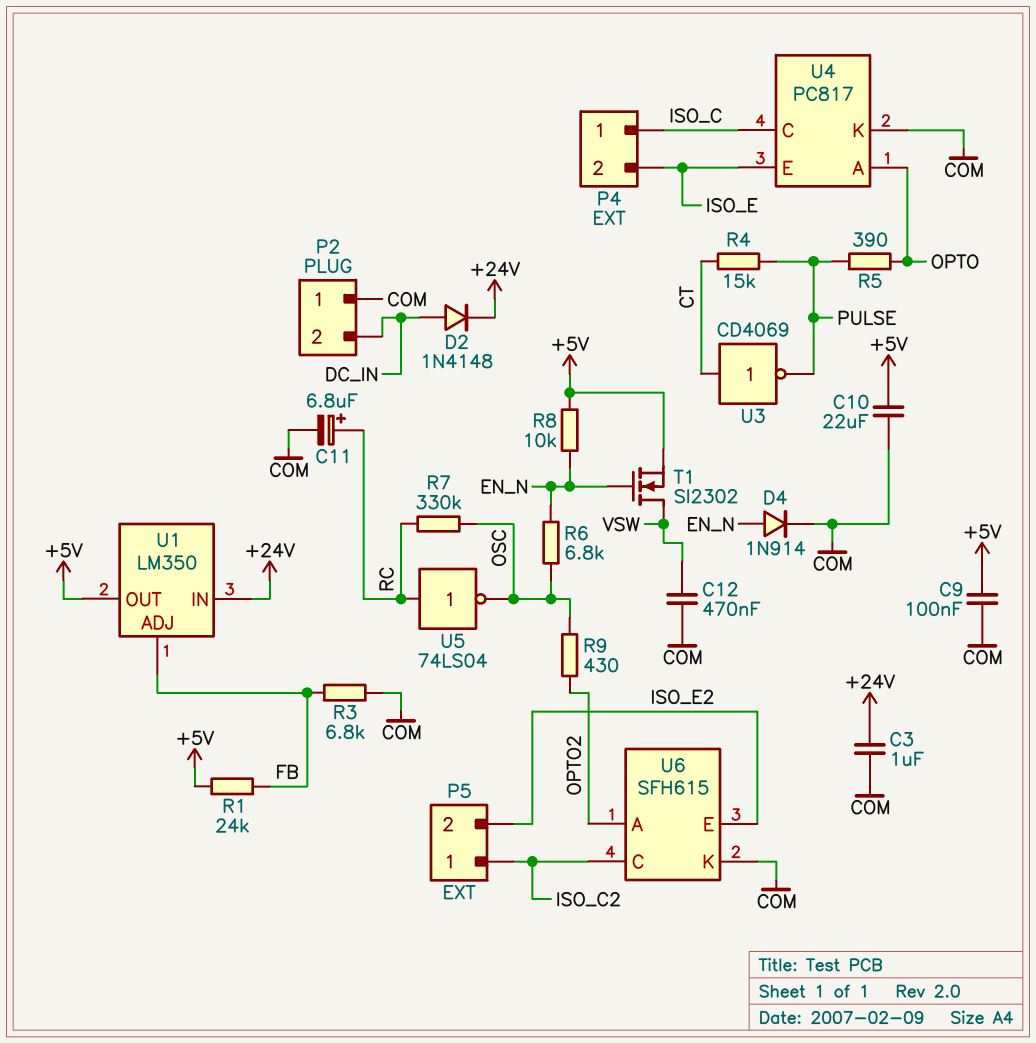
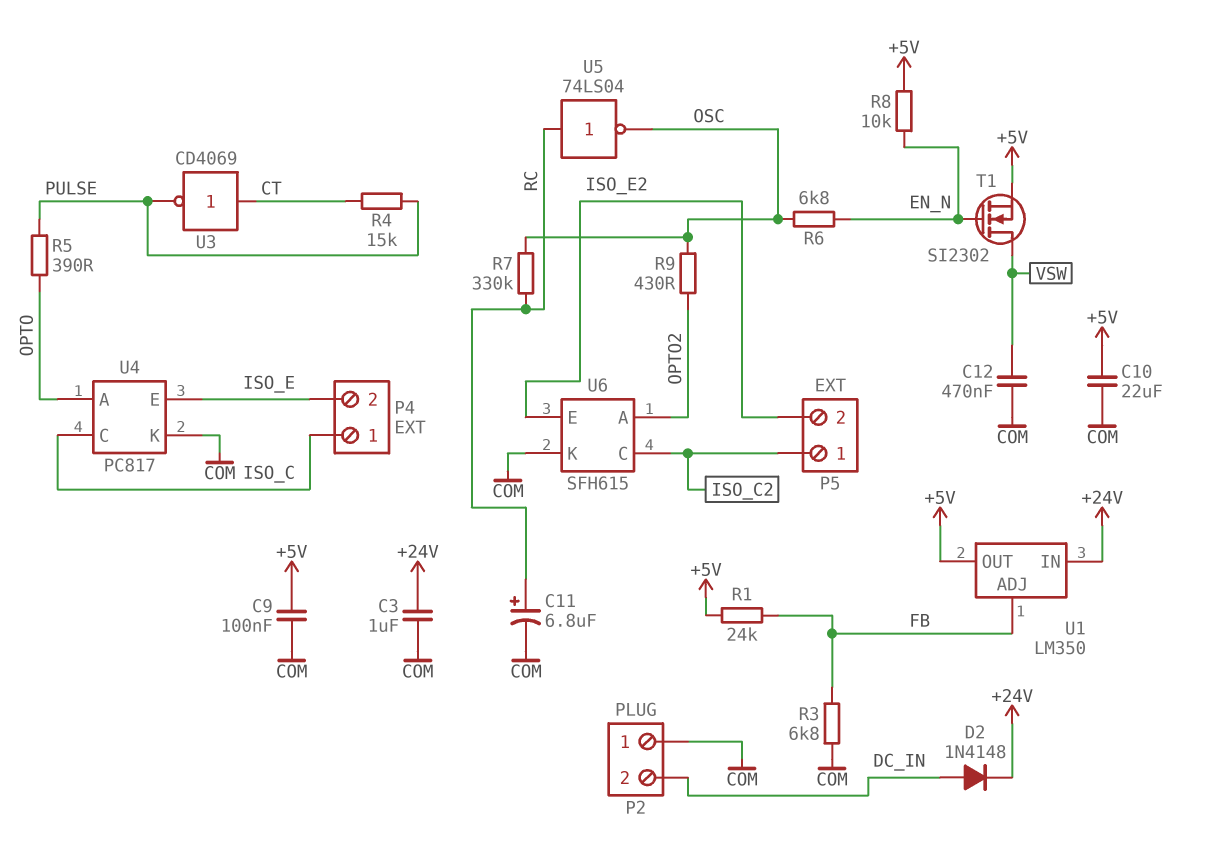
D4: diode 1N914 (A EN_N, K COM) -> none

